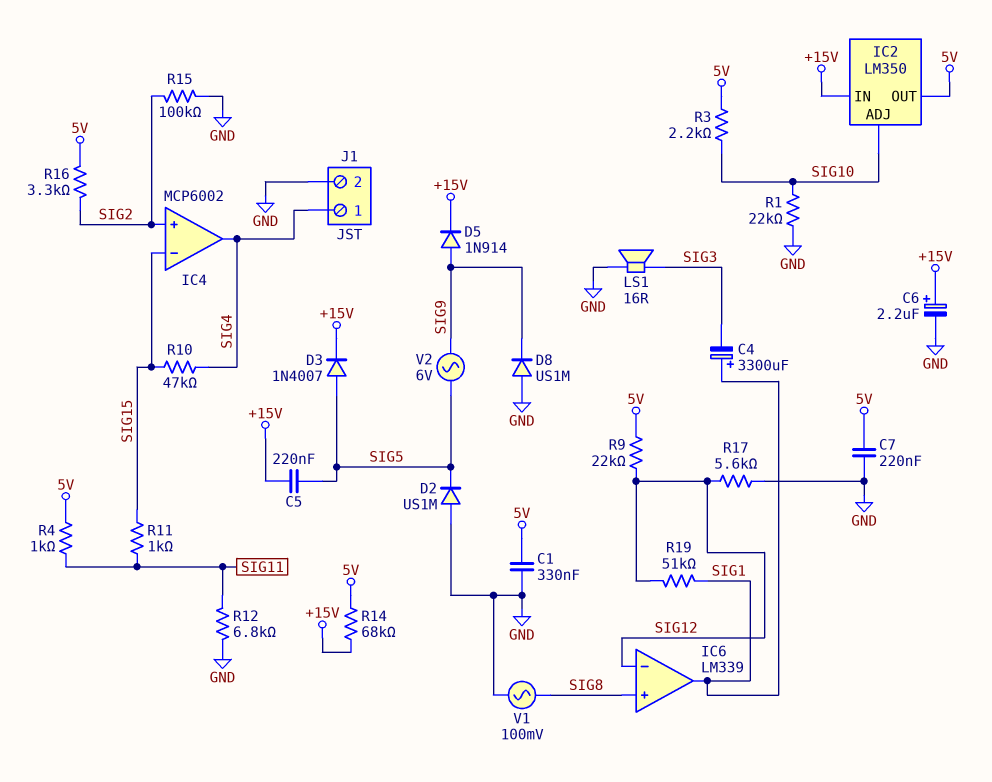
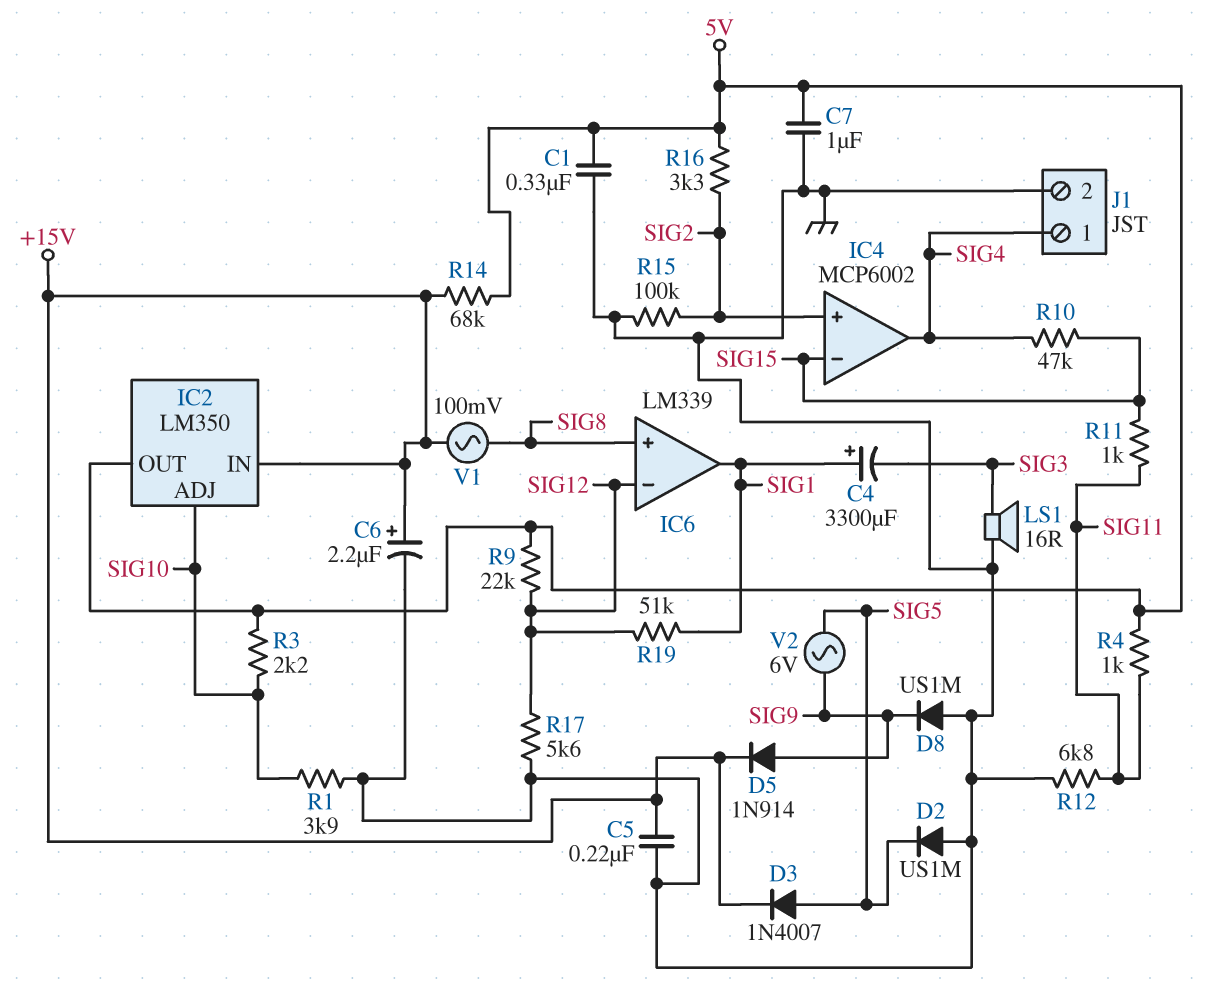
C5: 220nF (+15V, SIG5) -> 220nF (+15V, GND)
C7: 220nF (5V, GND) -> 1uF (5V, GND)
R1: 22k (GND, SIG10) -> 3.9k (GND, SIG10)
V1: AC 100mV (GND, SIG8) -> AC 100mV (+15V, SIG8)

